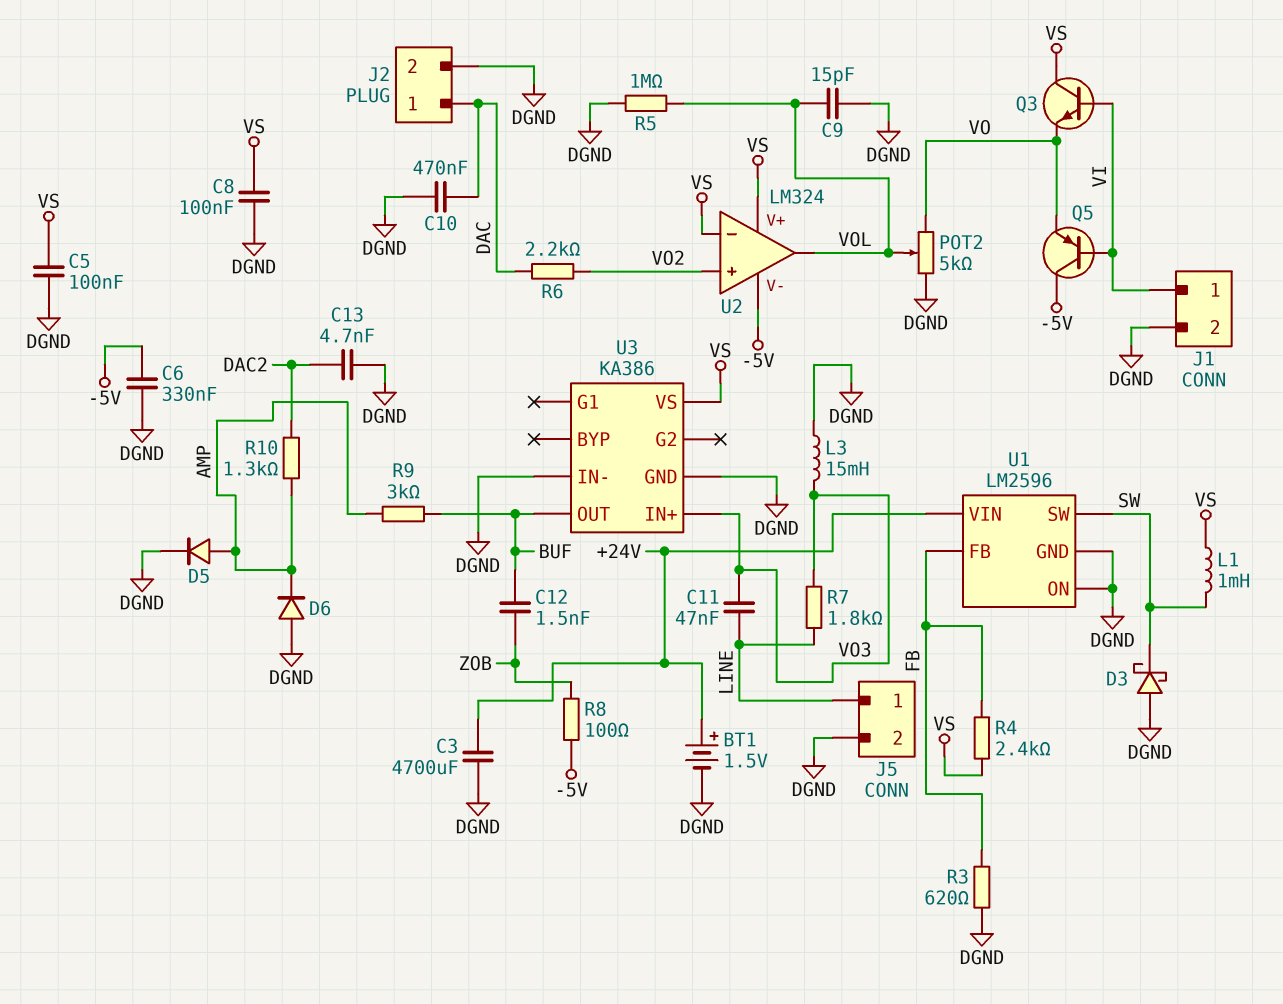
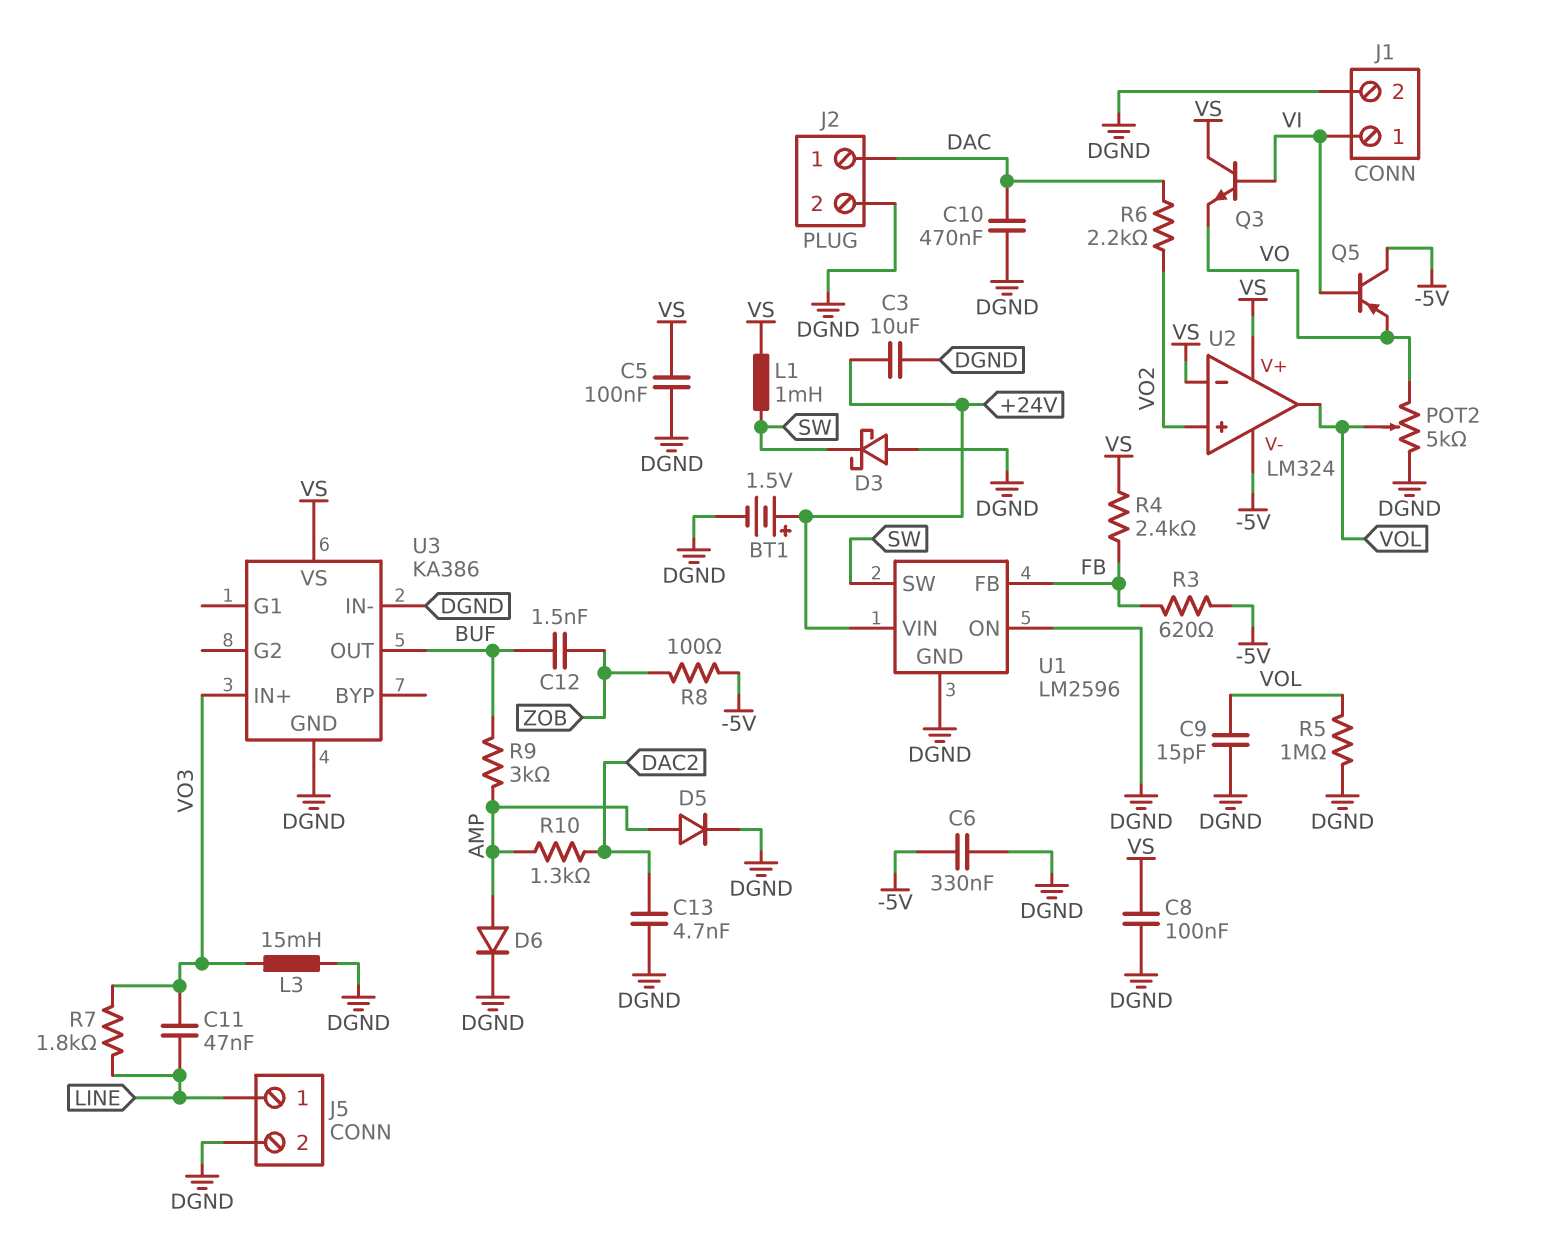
C3: 4700uF (+24V, DGND) -> 10uF (+24V, DGND)
D6: diode (A DGND, K AMP) -> diode (A AMP, K DGND)
R3: 620 (DGND, FB) -> 620 (-5V, FB)

